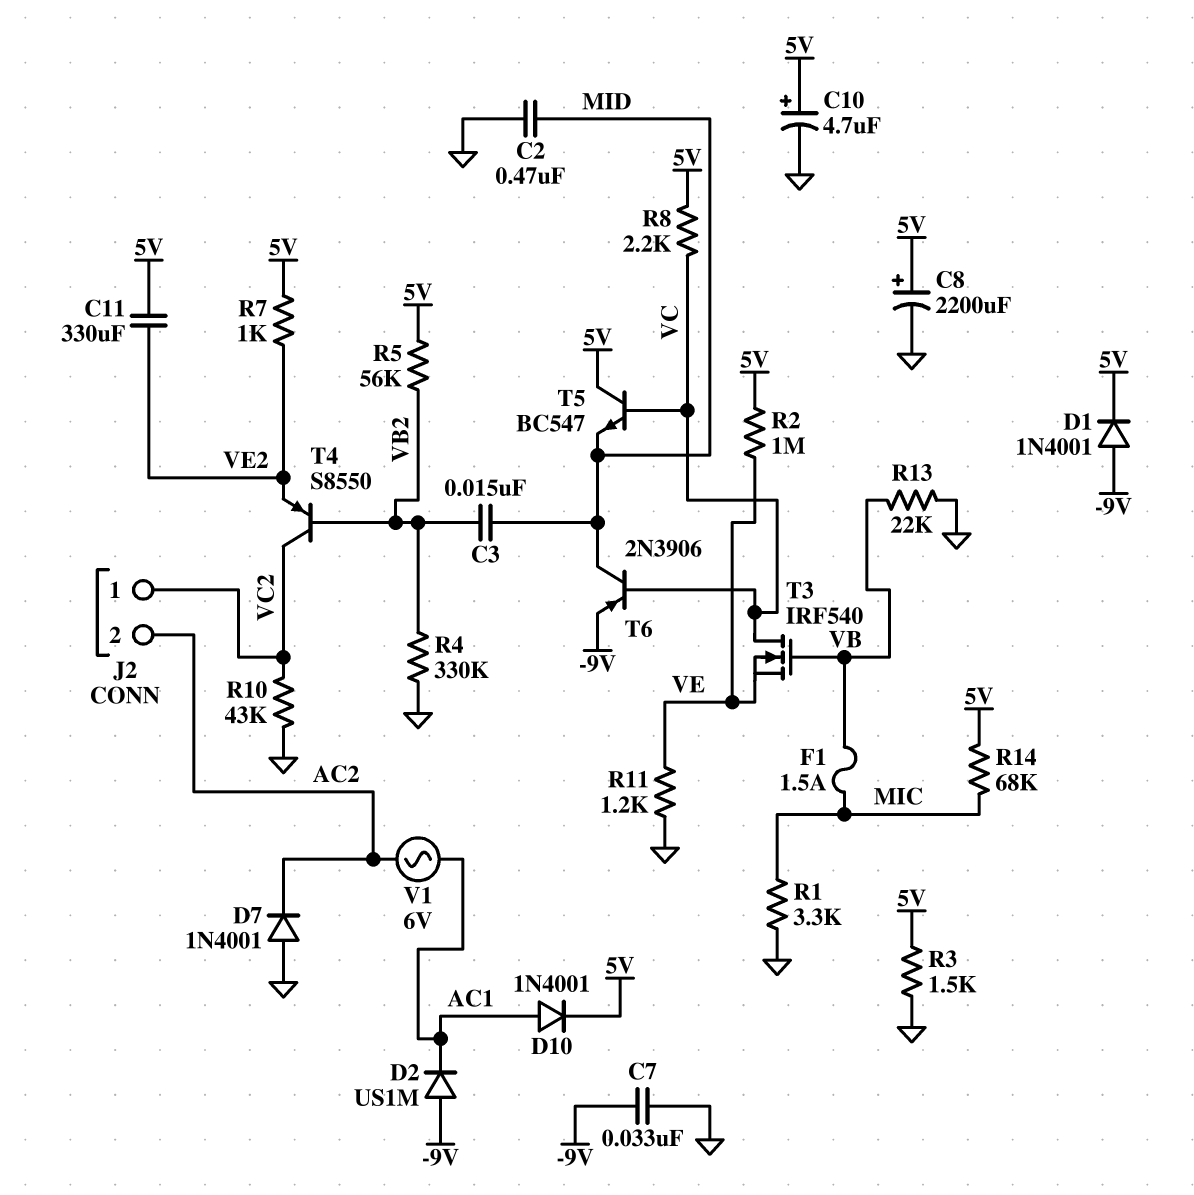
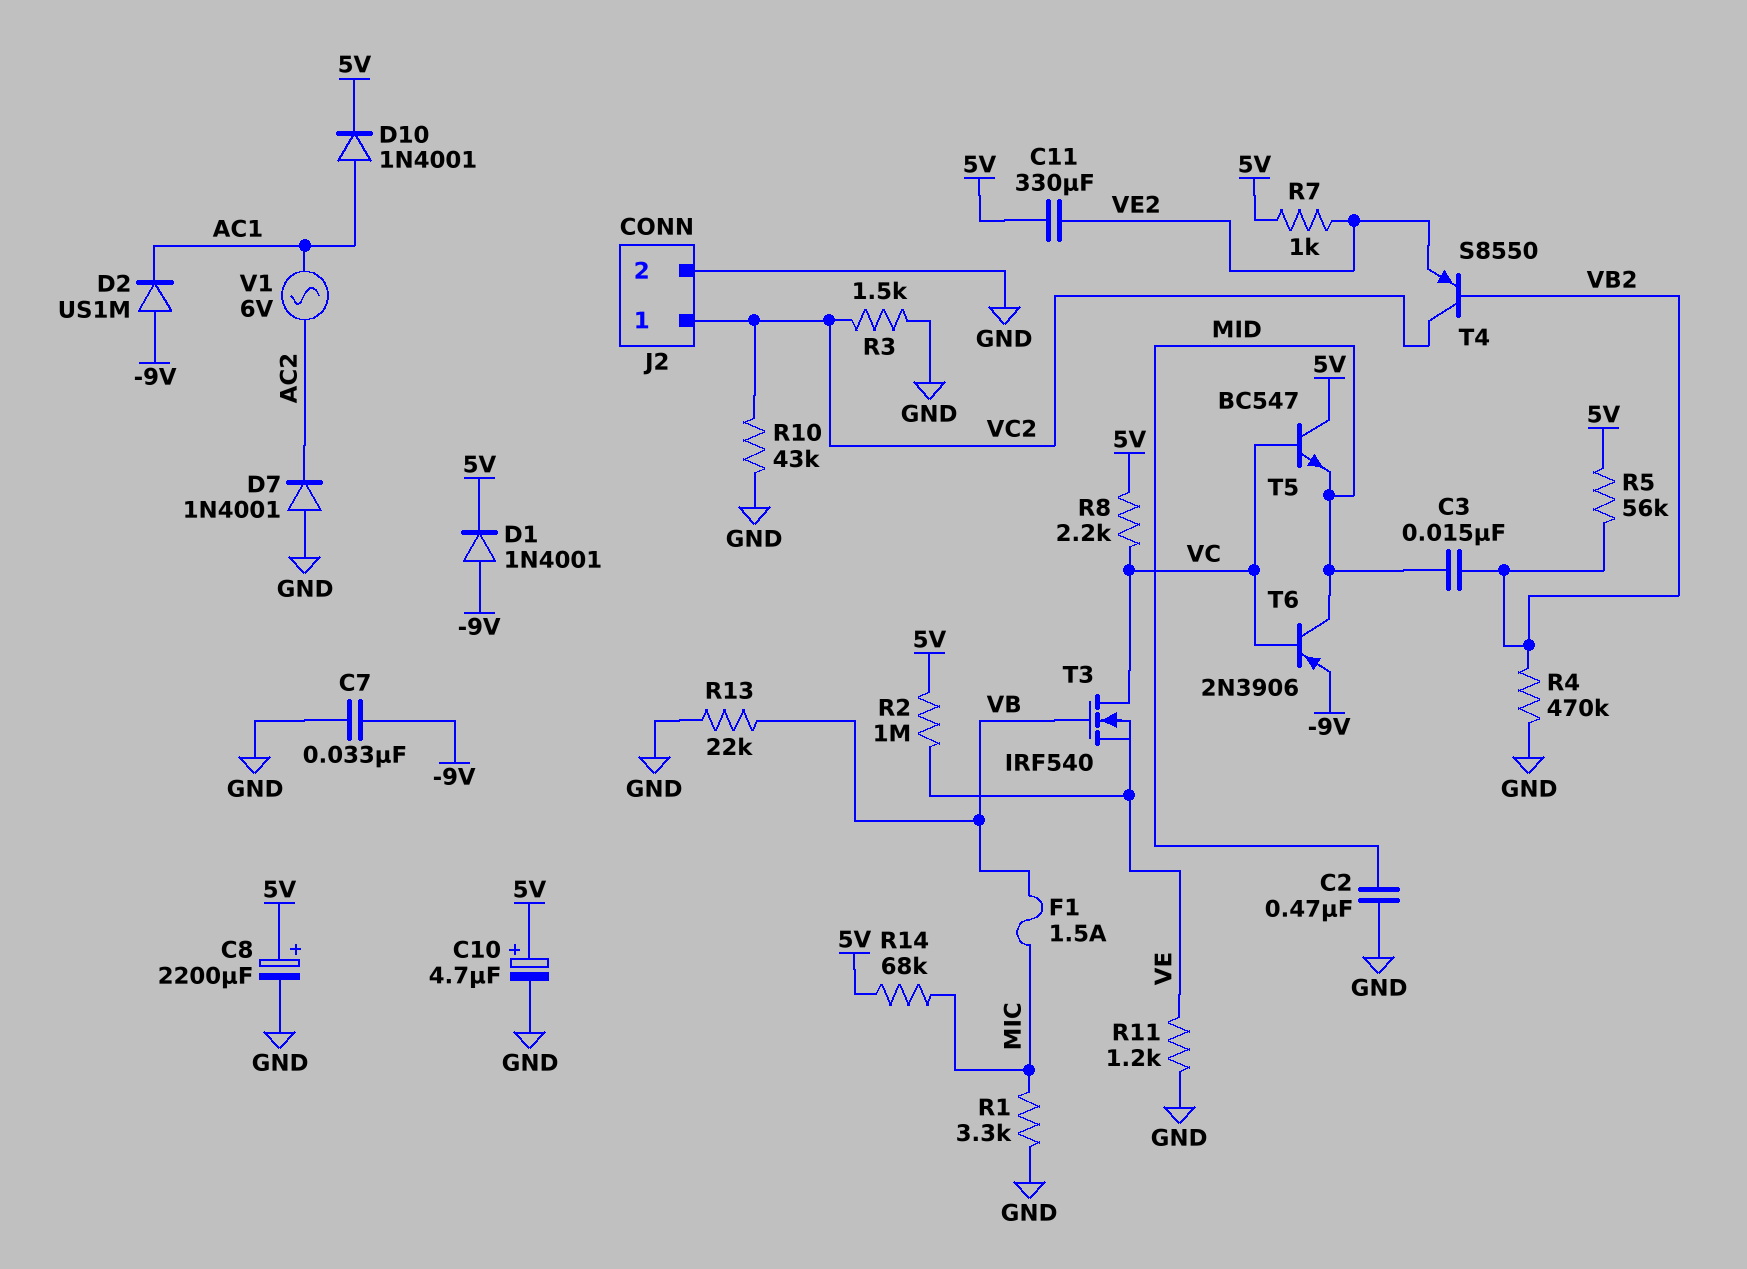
J2 pin 2: AC2 -> GND
R3: 1.5k (5V, GND) -> 1.5k (GND, VC2)
R4: 330k (GND, VB2) -> 470k (GND, VB2)

